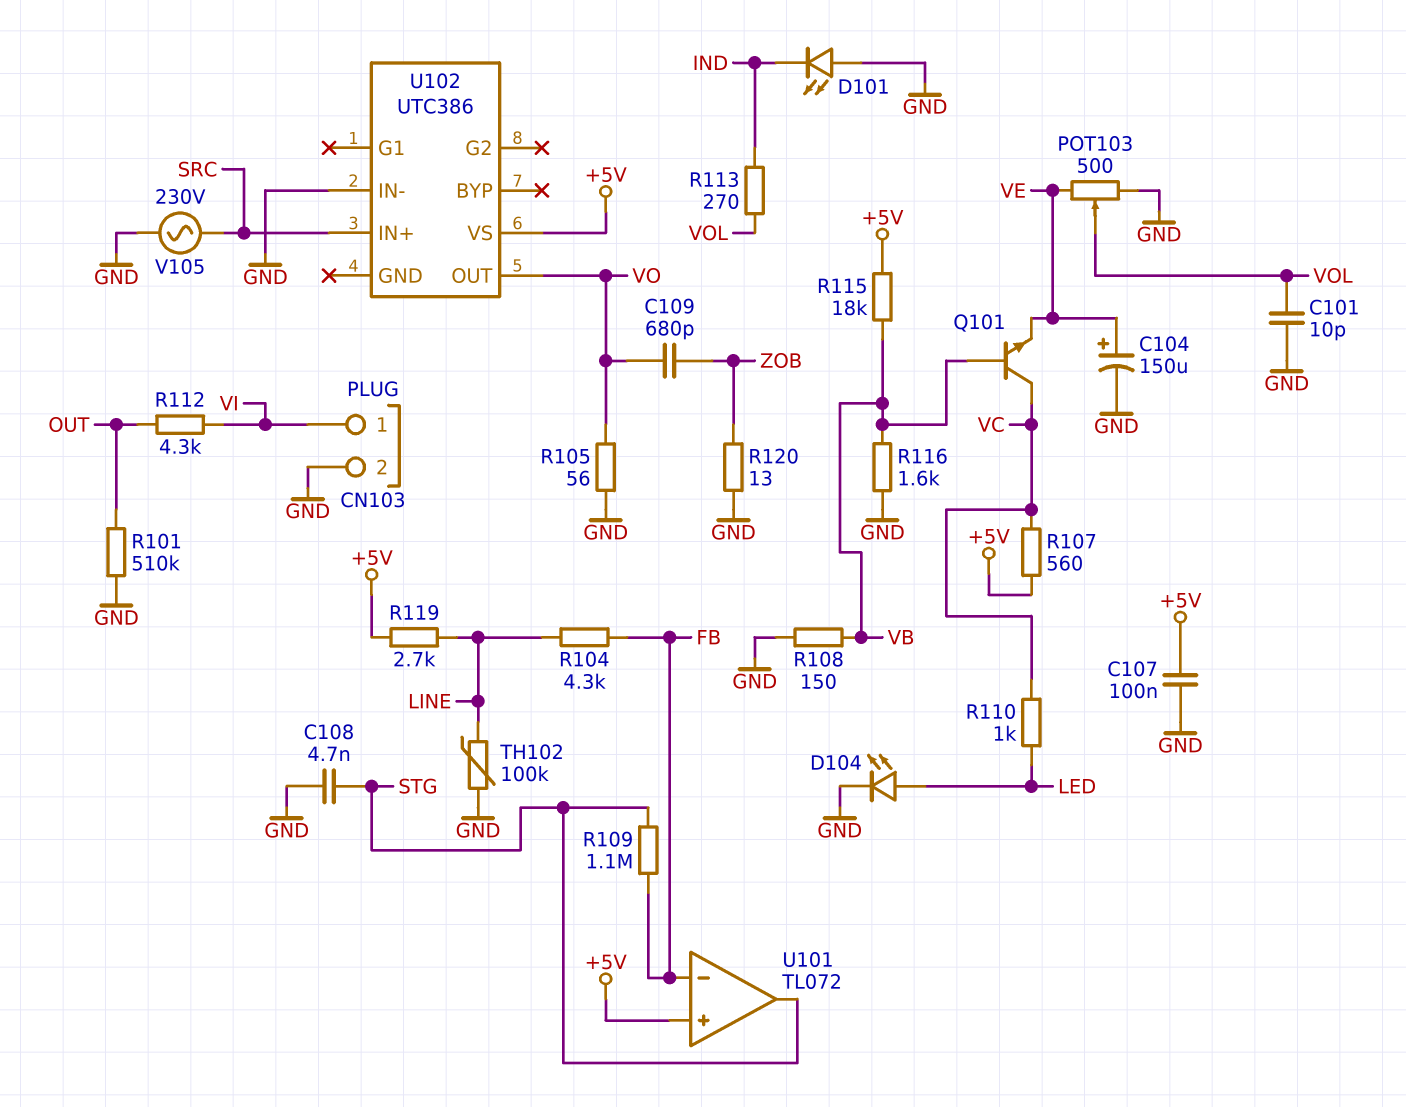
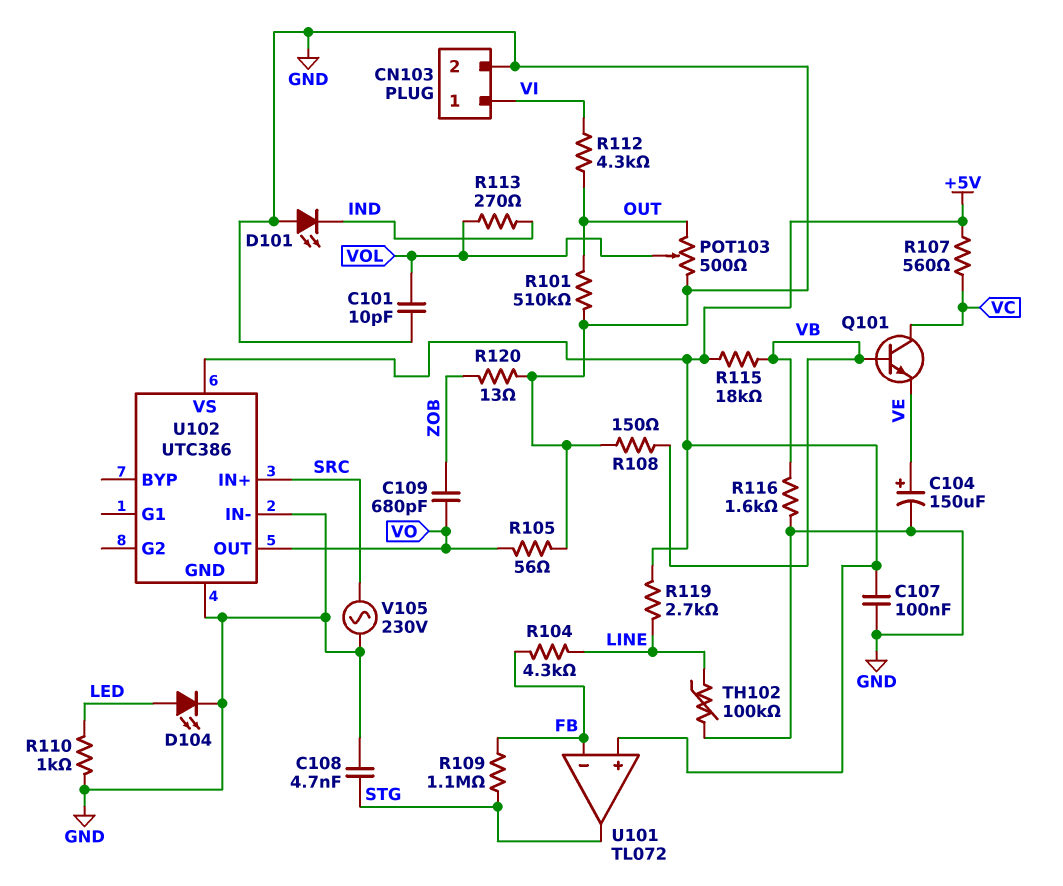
POT103: 500 (GND, VE, wiper VOL) -> 500 (GND, OUT, wiper VOL)
R110: 1k (LED, VC) -> 1k (GND, LED)
U102 pin GND: none -> GND

